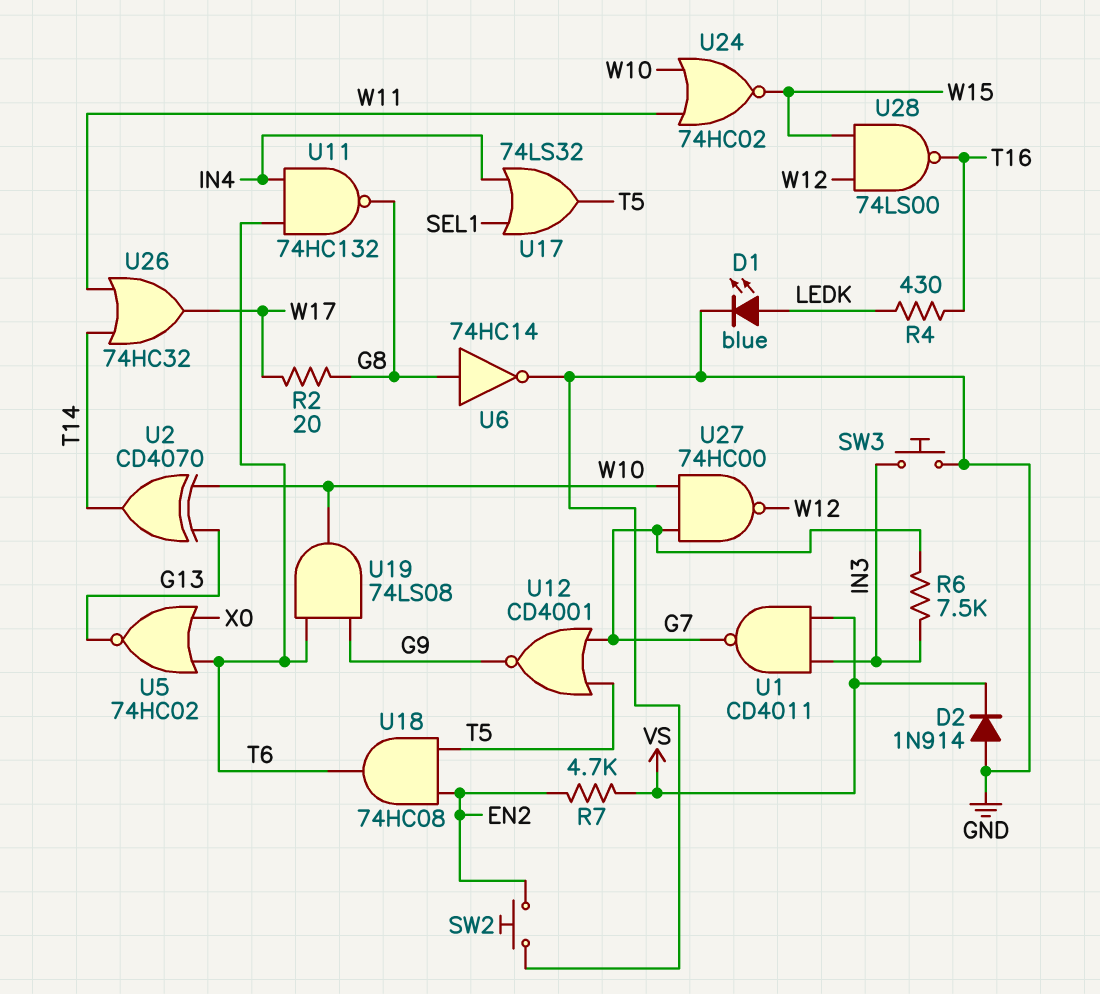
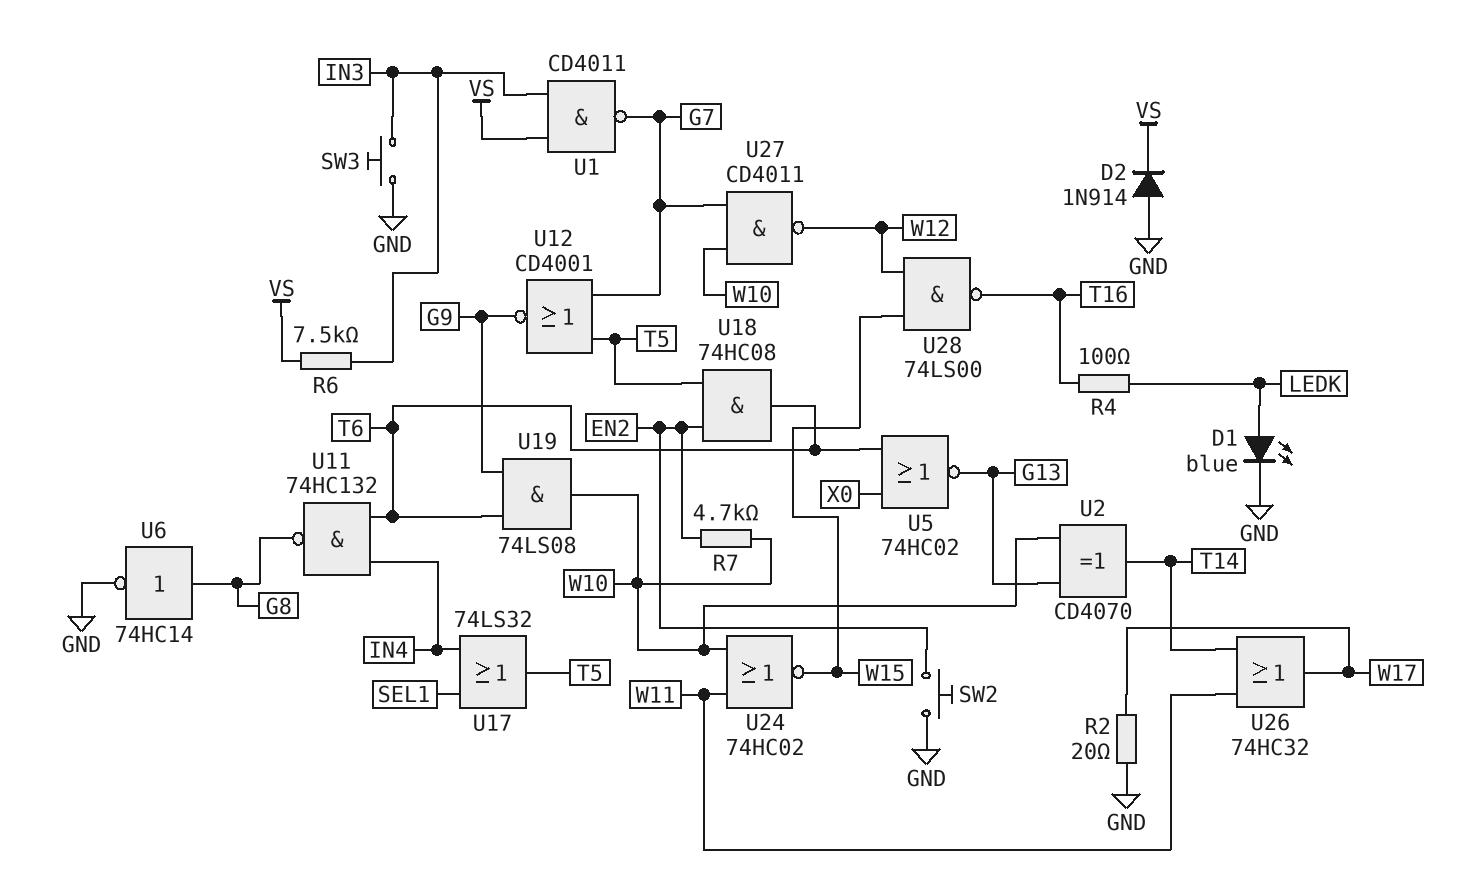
R2: 20 (G8, W17) -> 20 (GND, W17)
R4: 430 (LEDK, T16) -> 100 (LEDK, T16)
R6: 7.5k (G7, IN3) -> 7.5k (IN3, VS)
R7: 4.7k (EN2, VS) -> 4.7k (EN2, W10)
U27: NAND 74HC00 (in G7, in W10, out W12) -> NAND CD4011 (in G7, in W10, out W12)

